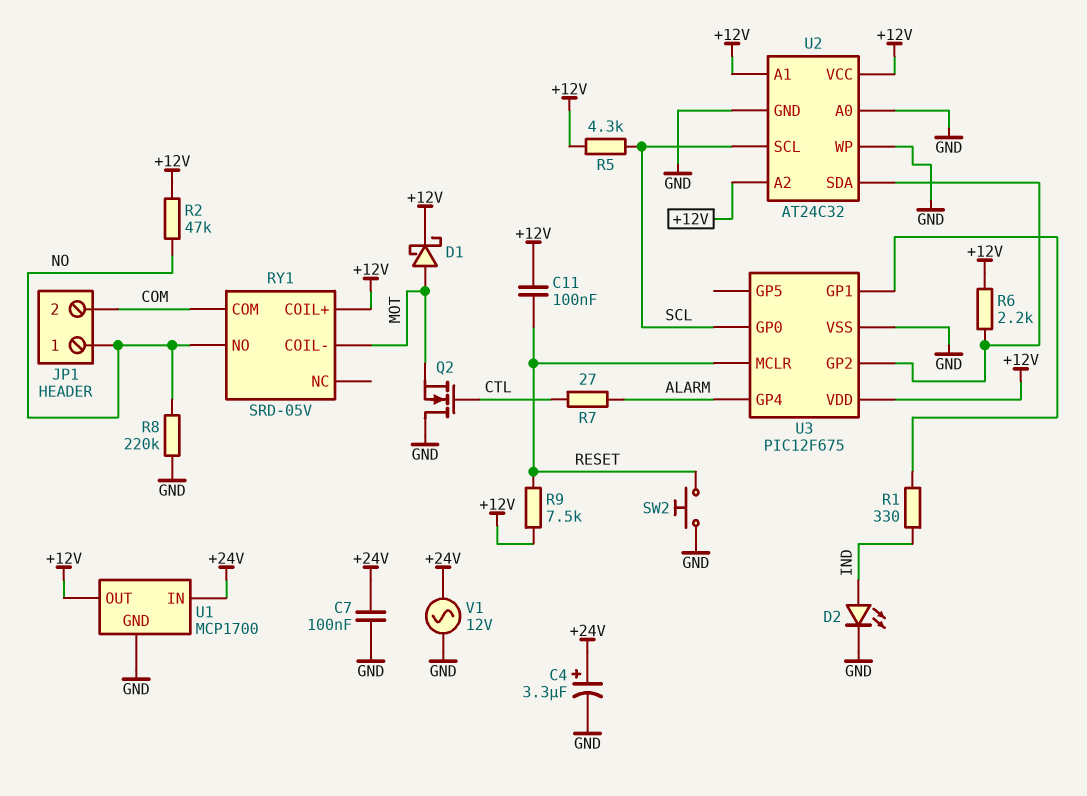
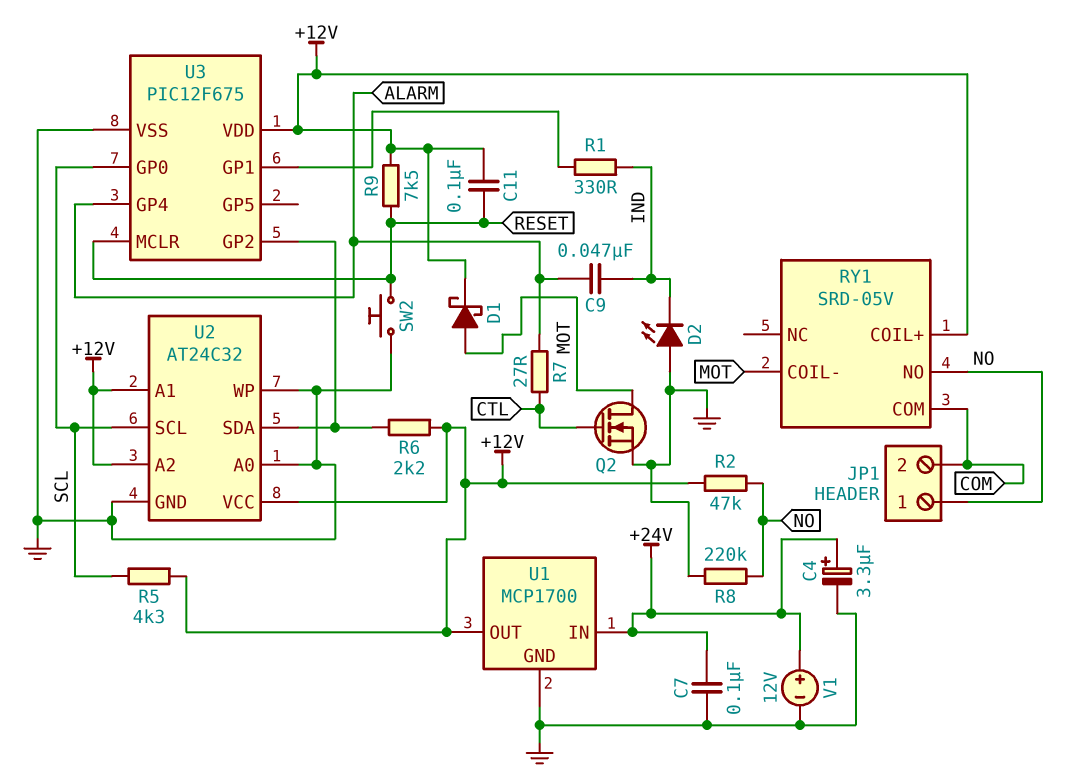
C9: none -> 47nF (ALARM, IND)
D2: LED (A IND, K GND) -> LED (A GND, K IND)
Q2: NMOS (G CTL, D GND, S MOT) -> NMOS (G CTL, D MOT, S GND)
V1: AC 12V (+24V, GND) -> 12V (plus +24V, minus GND)

